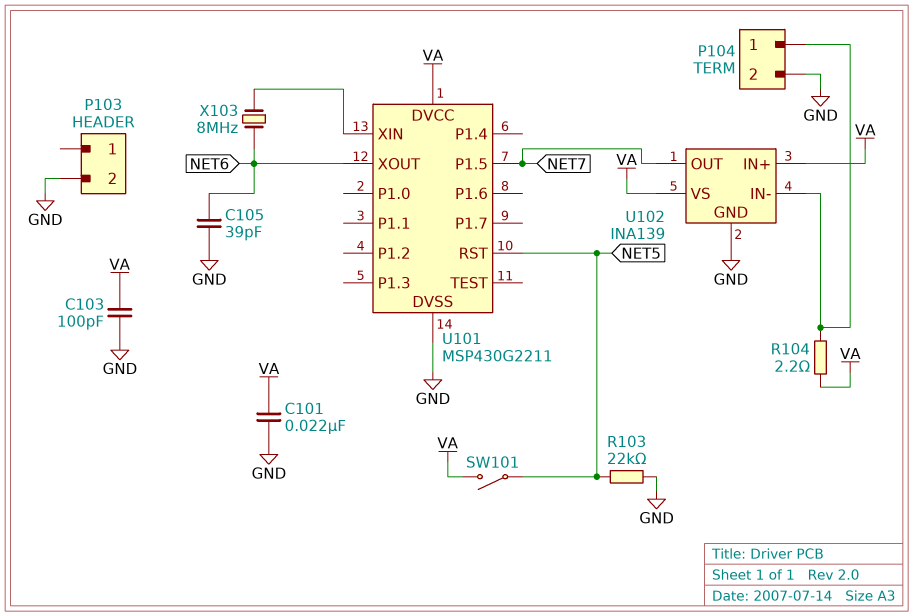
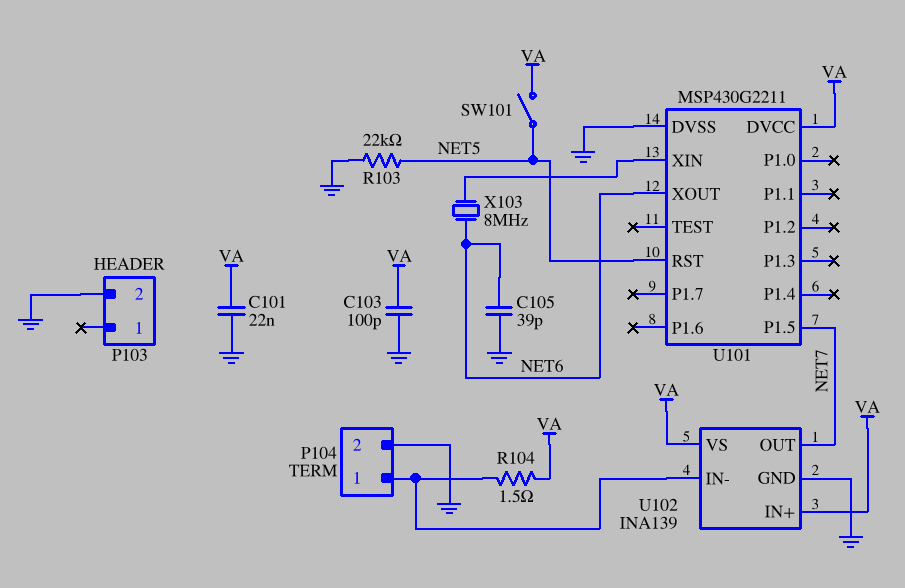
R104: 2.2 (P104/1, VA) -> 1.5 (P104/1, VA)

